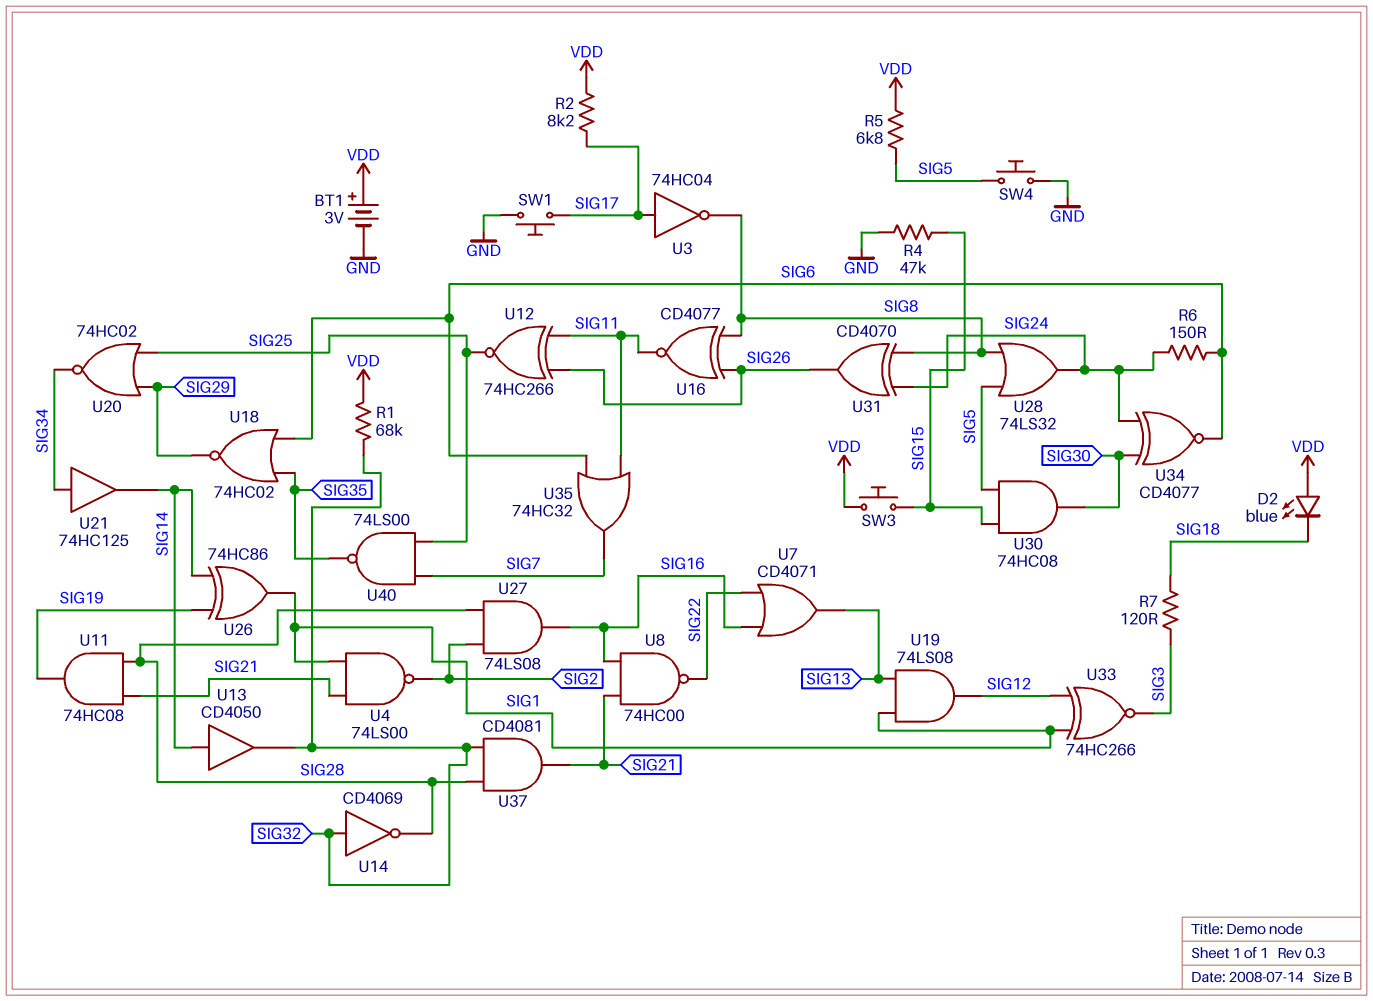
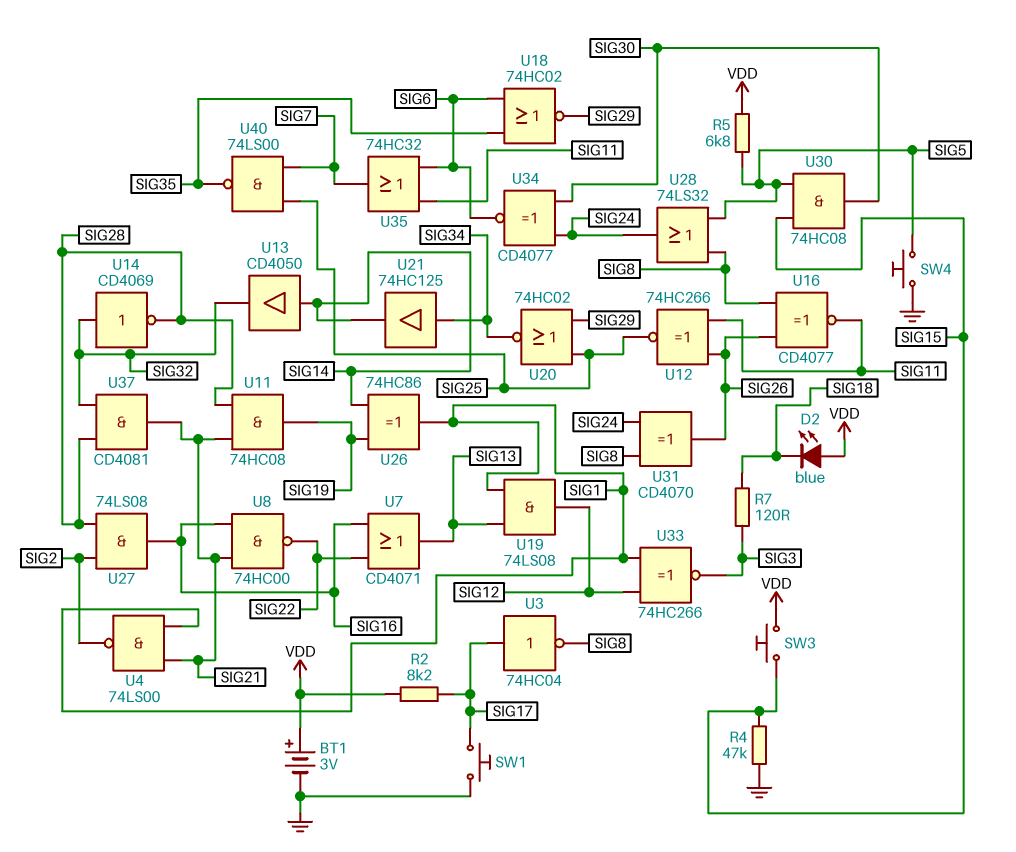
R1: 68k (SIG32, VDD) -> none
R6: 150 (SIG6, SIG24) -> none

